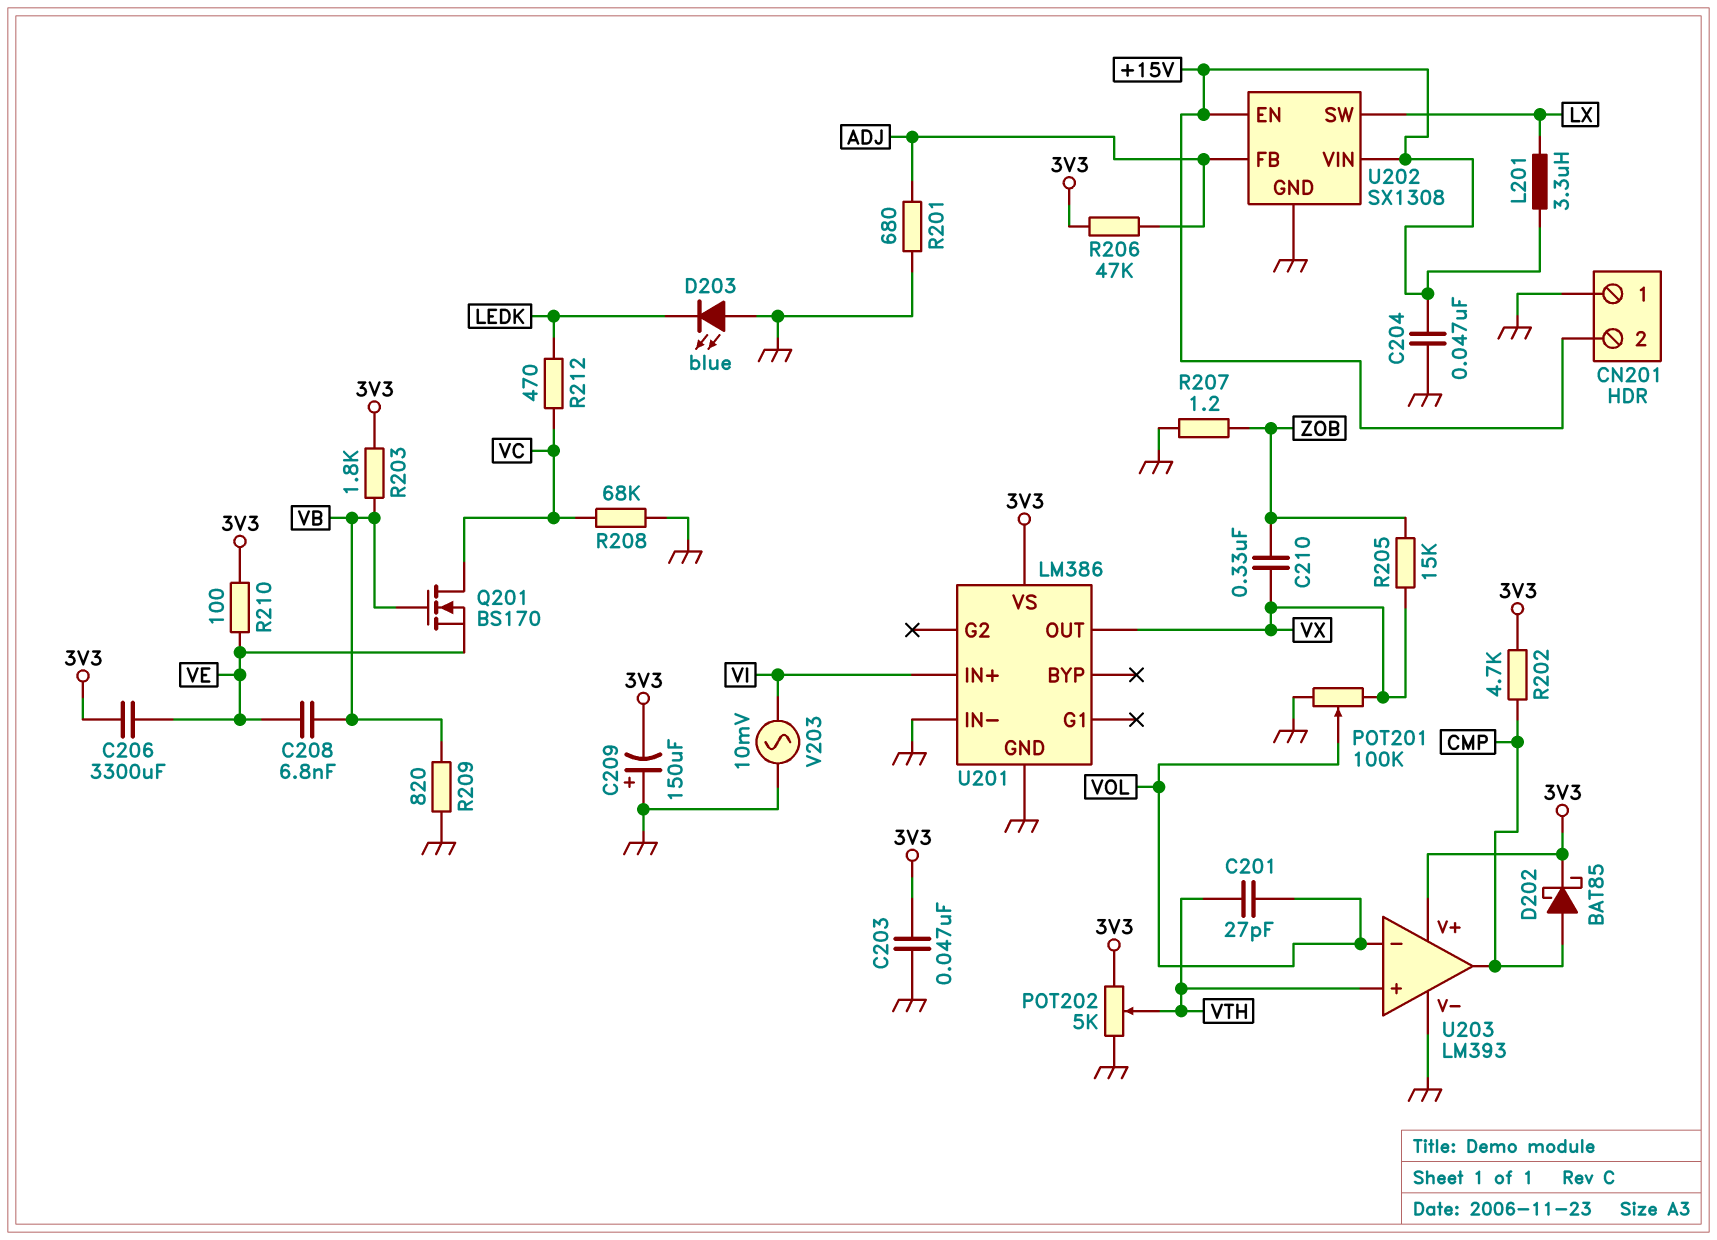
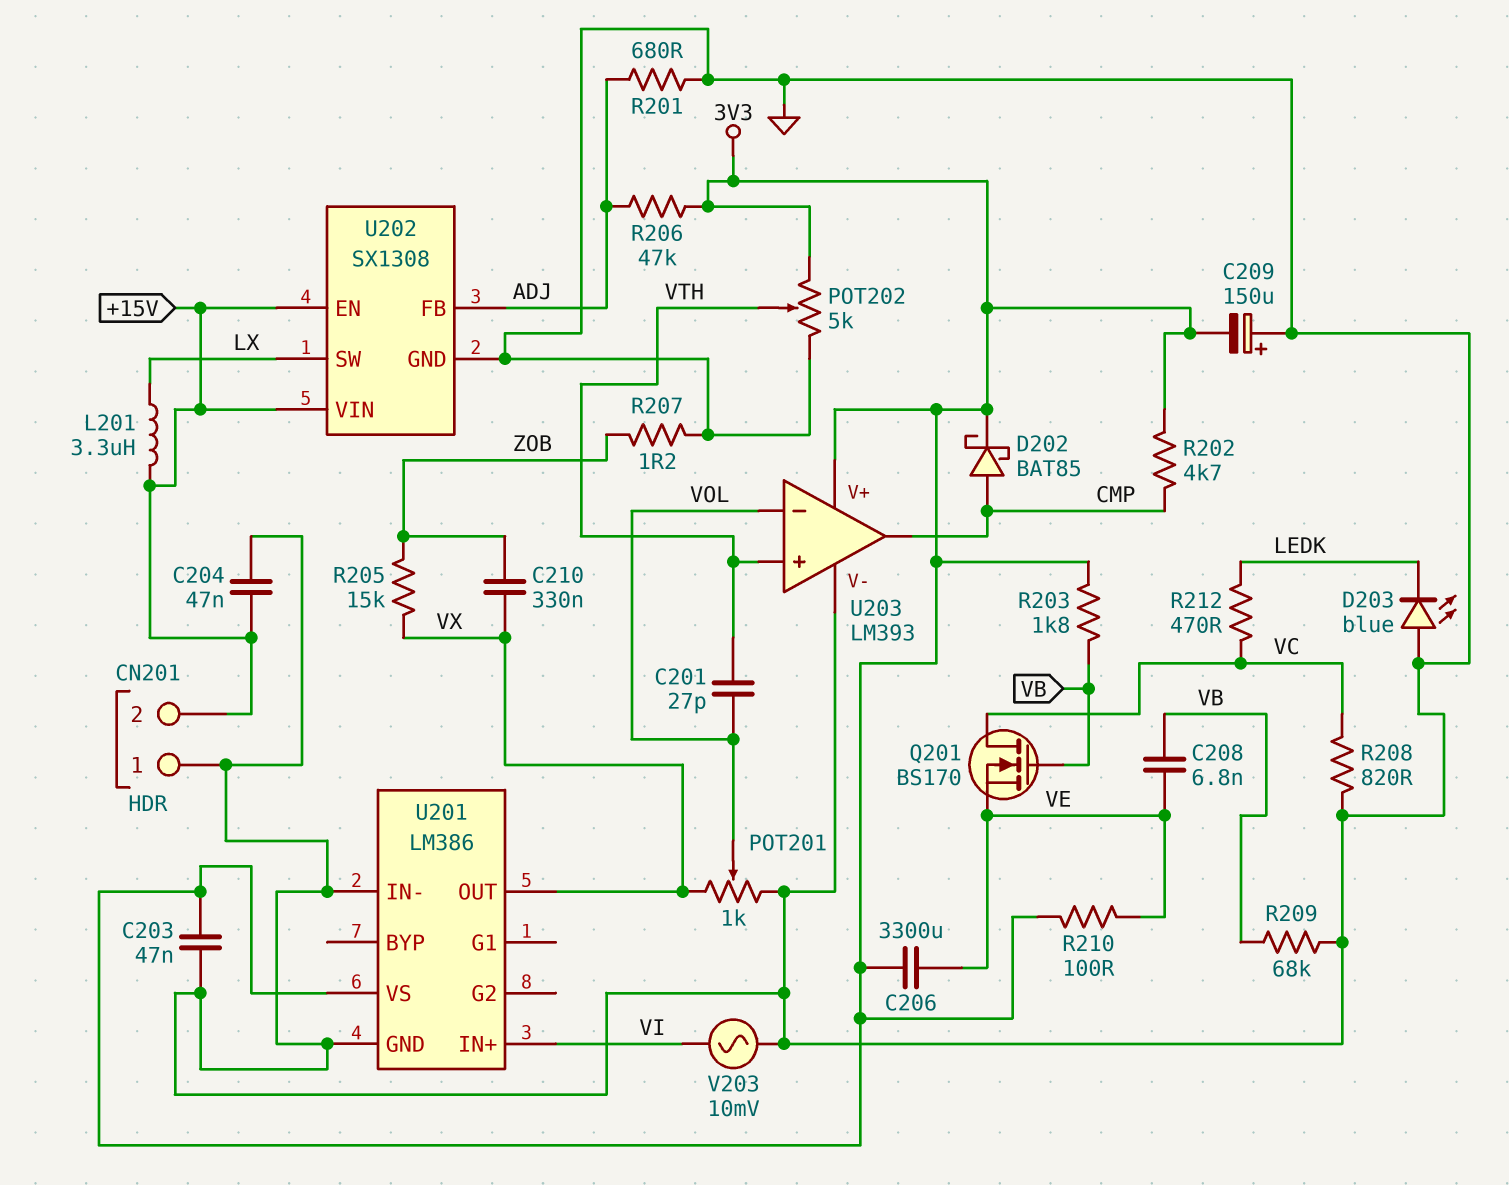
POT201: 100k (GND, VX, wiper VOL) -> 1k (GND, VX, wiper VOL)
R208: 68k (GND, VC) -> 820 (GND, VC)
R209: 820 (GND, VB) -> 68k (GND, VB)

